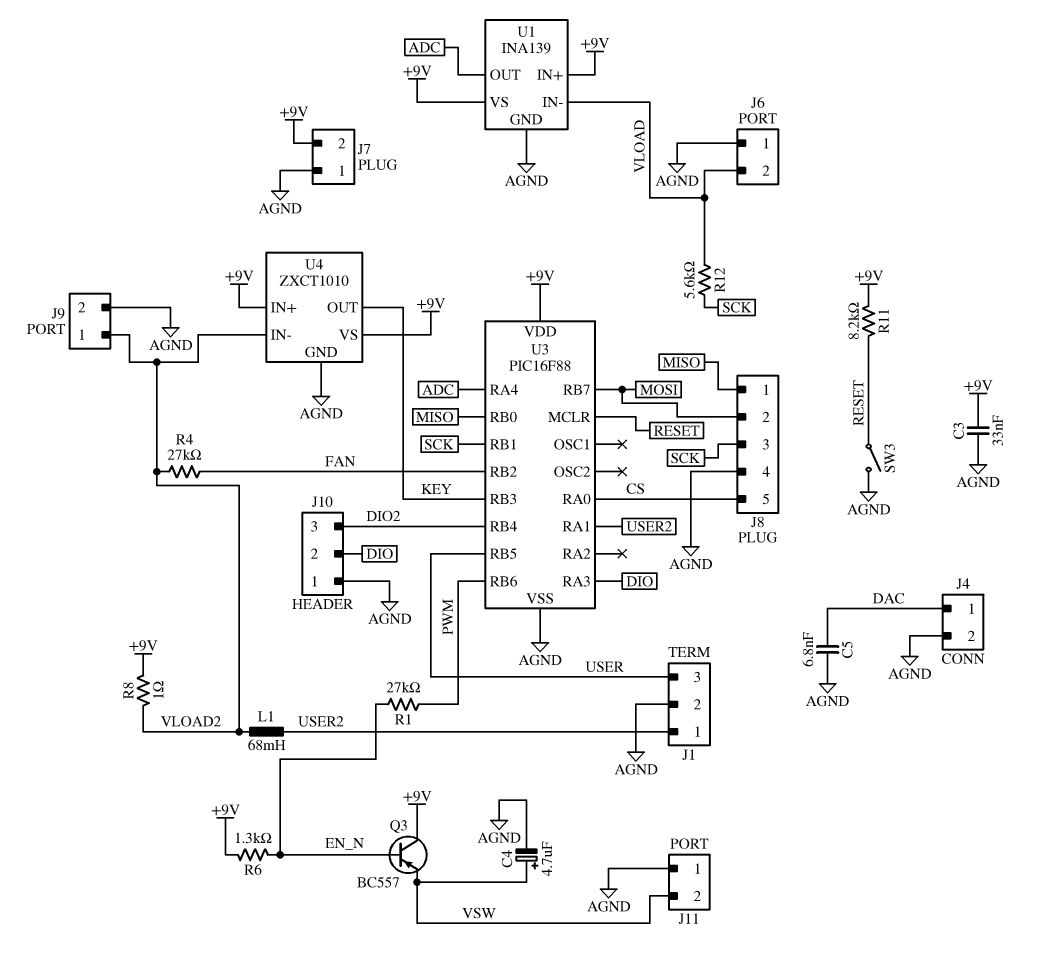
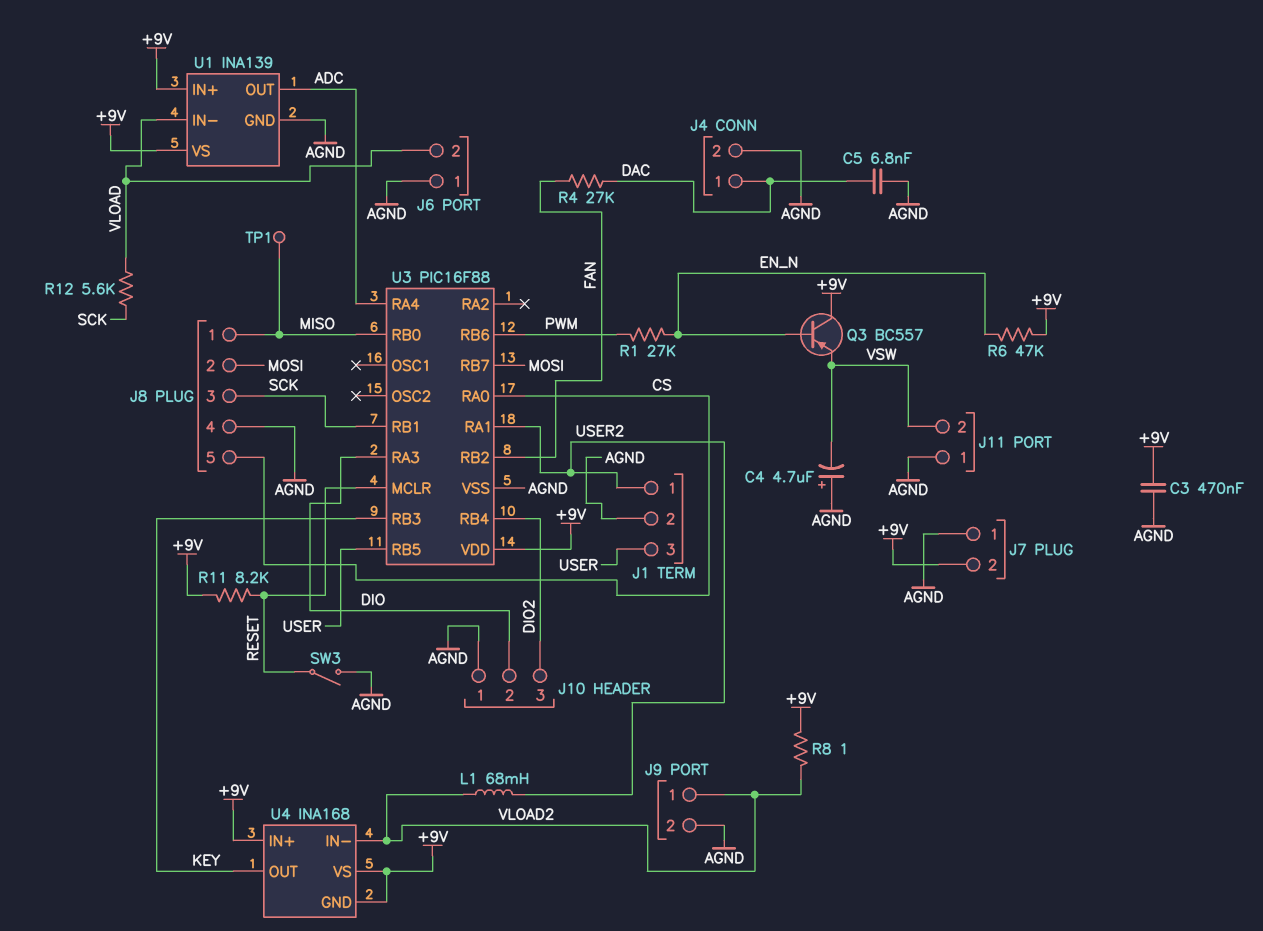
C3: 33nF (+9V, AGND) -> 470nF (+9V, AGND)
C4: 4.7uF (plus VSW, minus AGND) -> 4.7uF (plus AGND, minus VSW)
R4: 27k (FAN, VLOAD2) -> 27k (DAC, FAN)
R6: 1.3k (+9V, EN_N) -> 47k (+9V, EN_N)
TP1: none -> test point (MISO)
U4: ZXCT1010 -> INA168
U4 pin GND: AGND -> +9V

